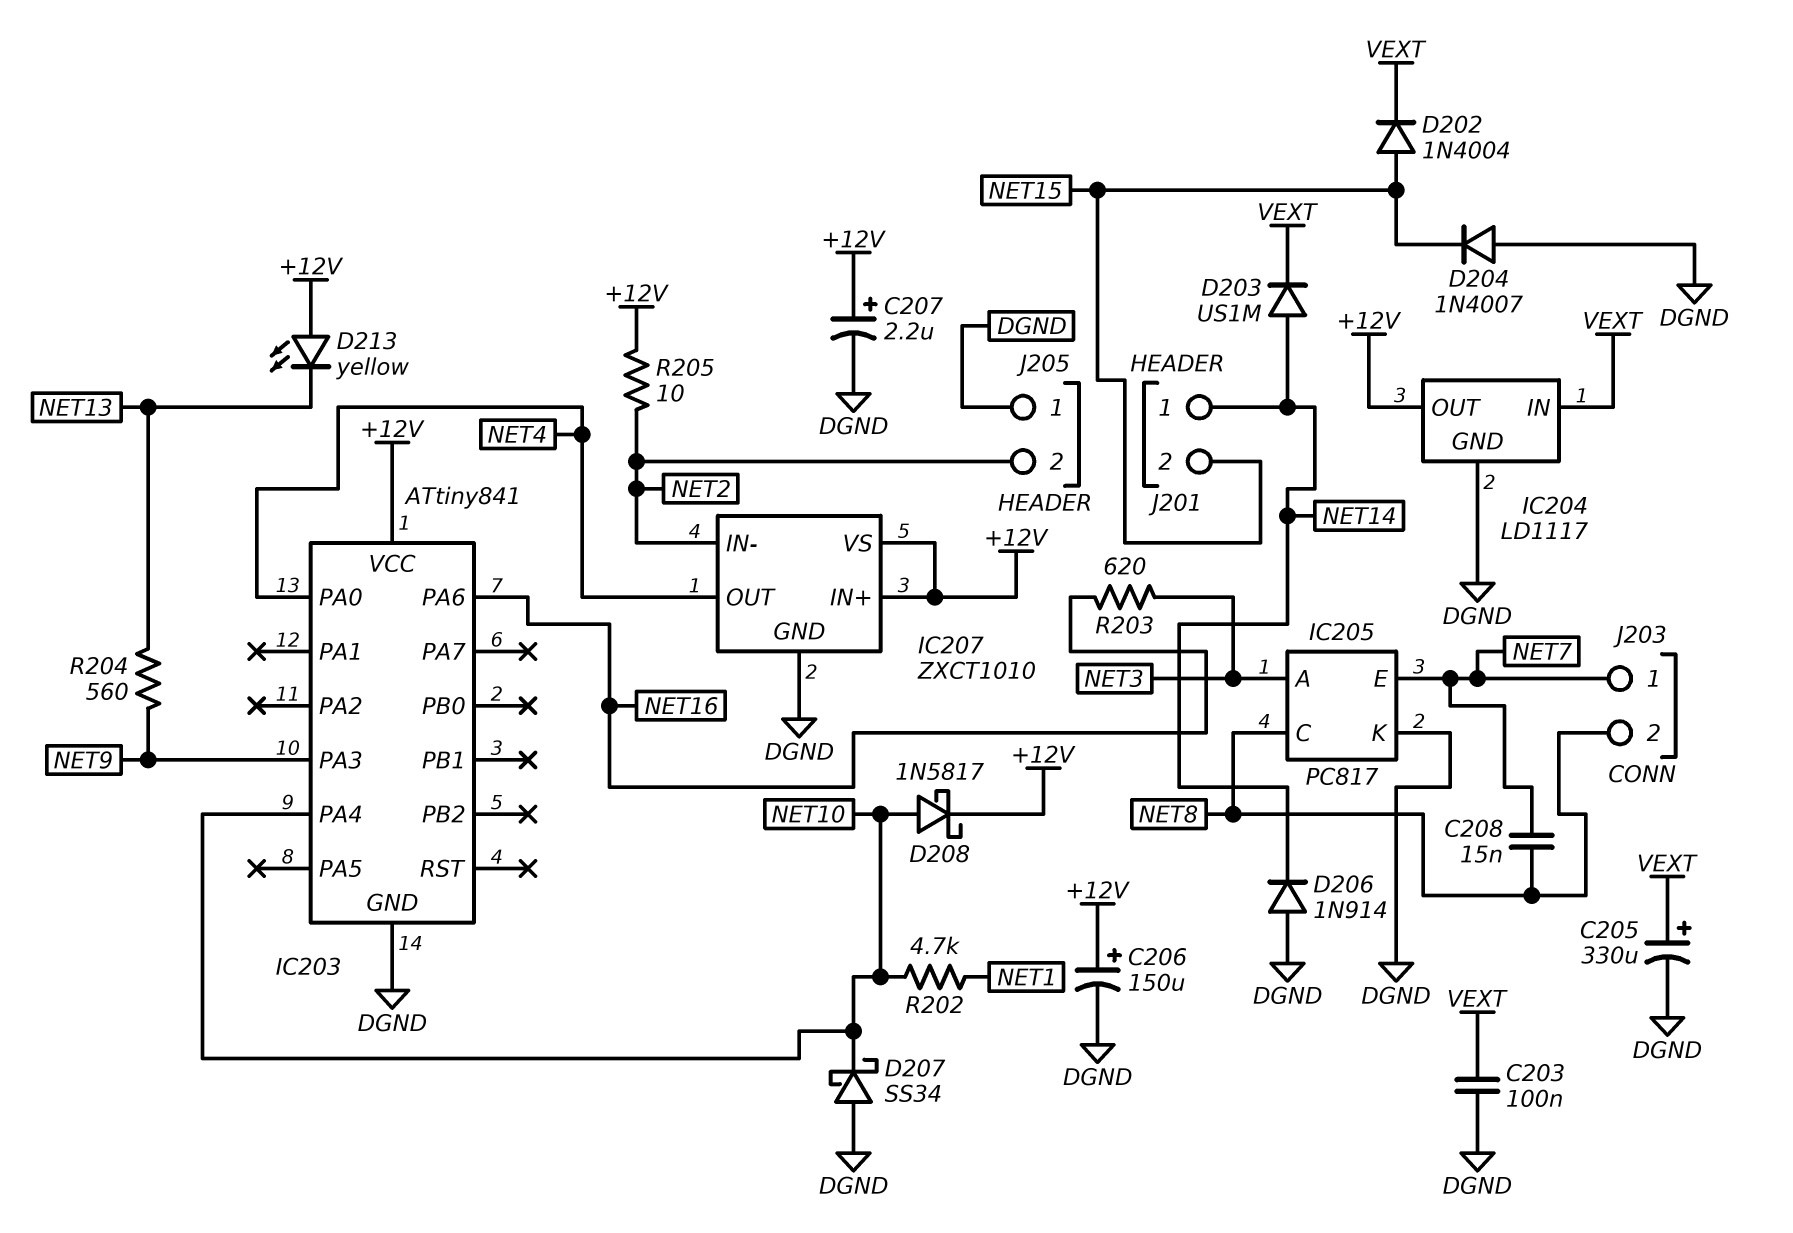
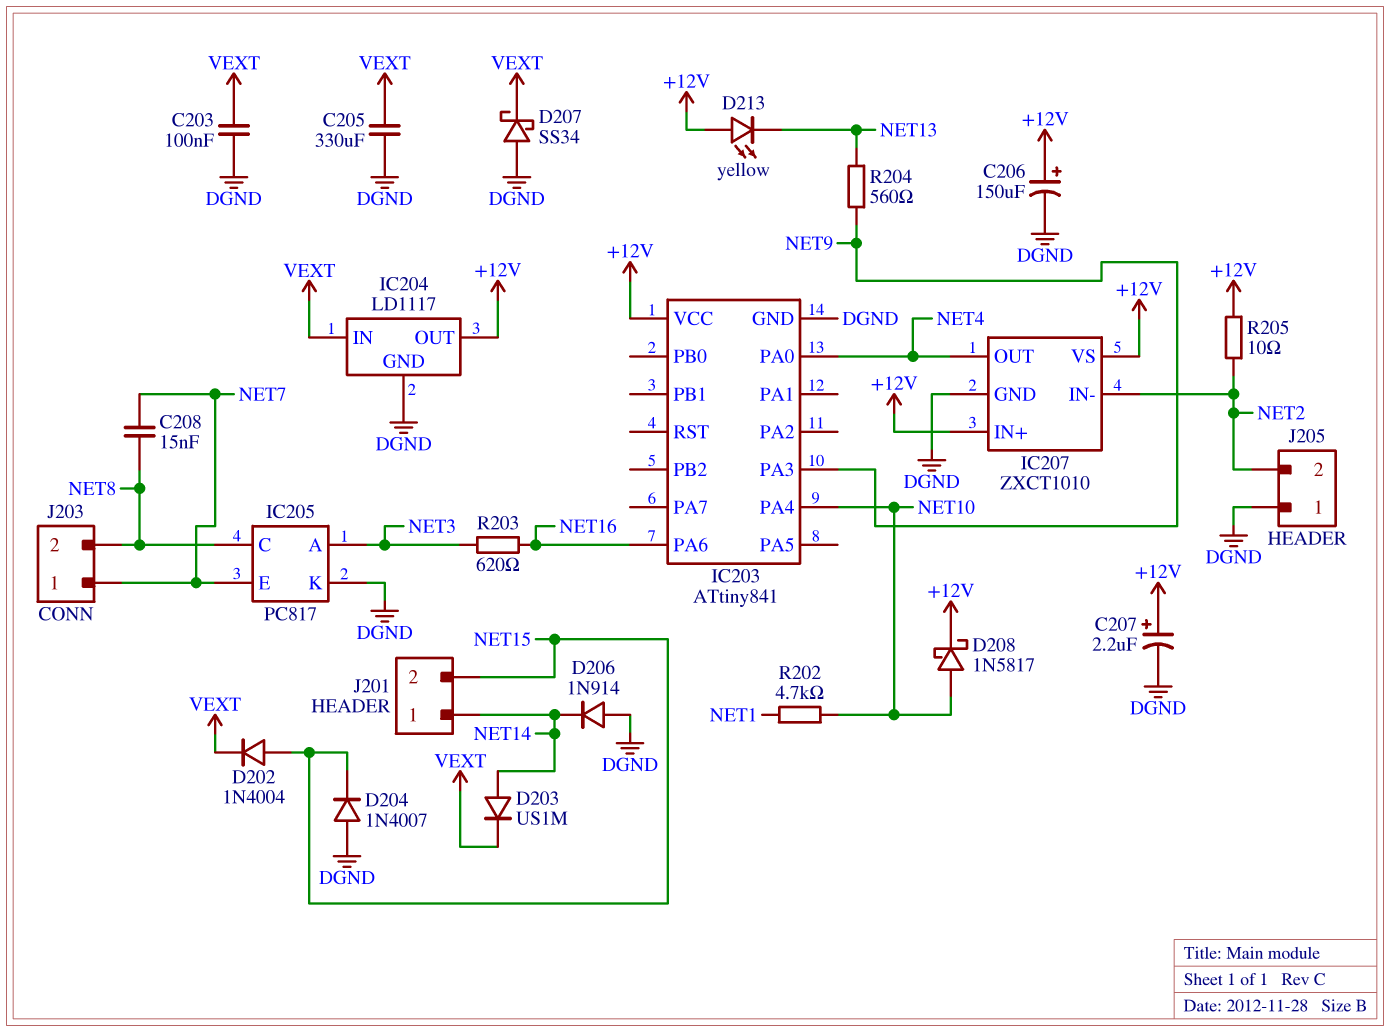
C205: 330uF (plus VEXT, minus DGND) -> 330uF (DGND, VEXT)
D207: schottky SS34 (A DGND, K NET10) -> schottky SS34 (A DGND, K VEXT)

